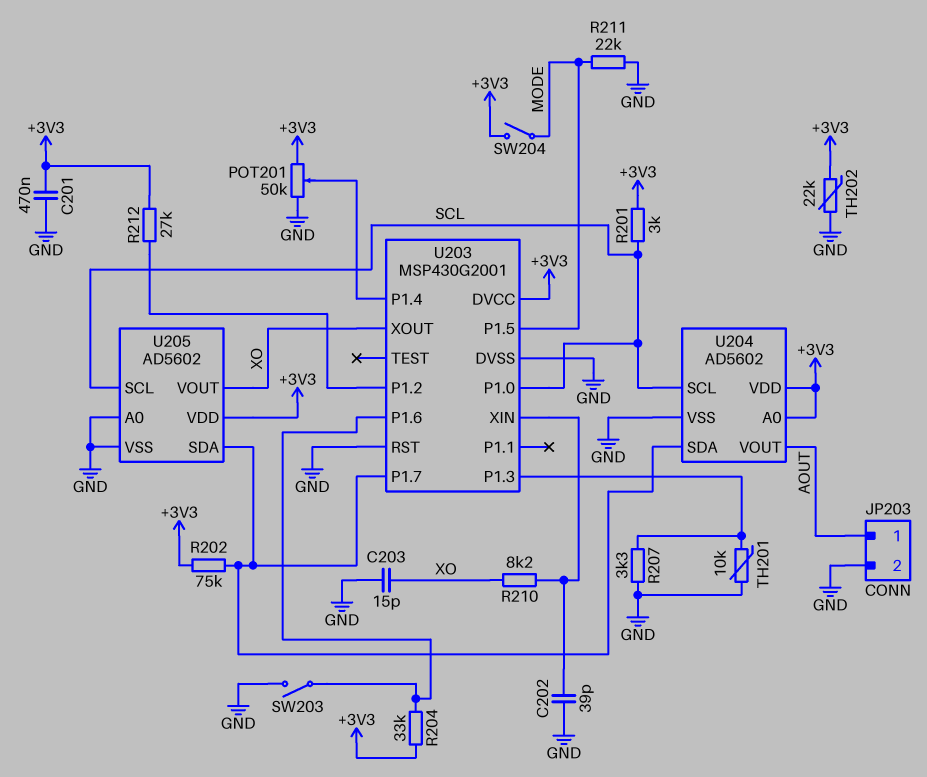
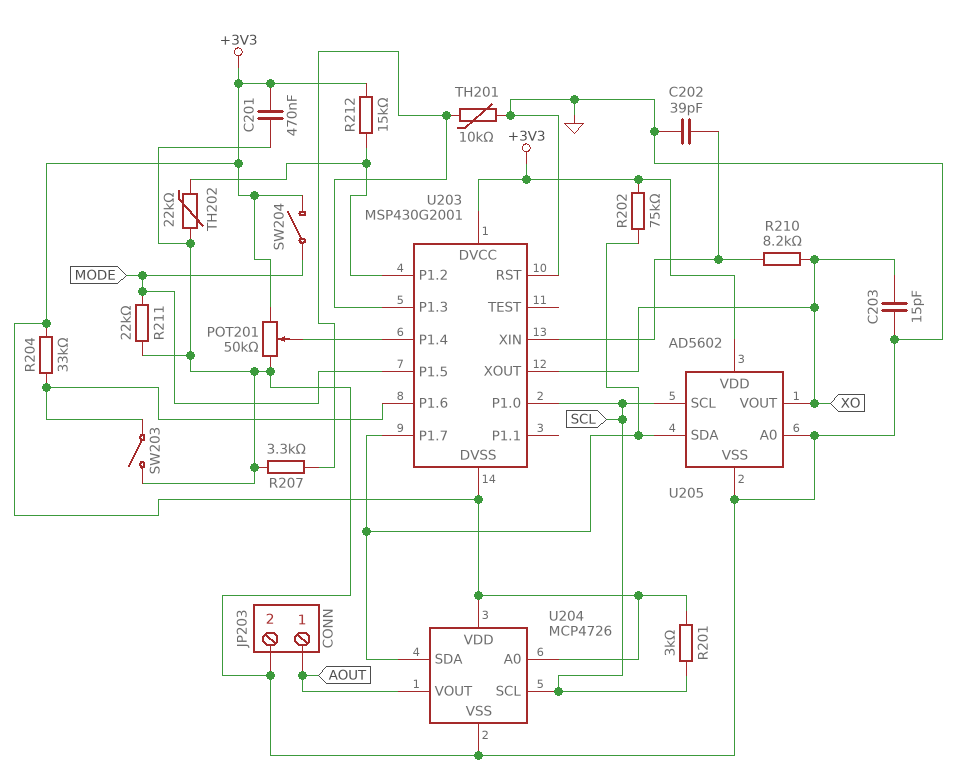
R212: 27k (+3V3, U203/P1.2) -> 15k (+3V3, U203/P1.2)
TH202: 22k (+3V3, GND) -> 22k (GND, U203/P1.2)
U203 pin DVSS: GND -> +3V3
U204: AD5602 -> MCP4726

